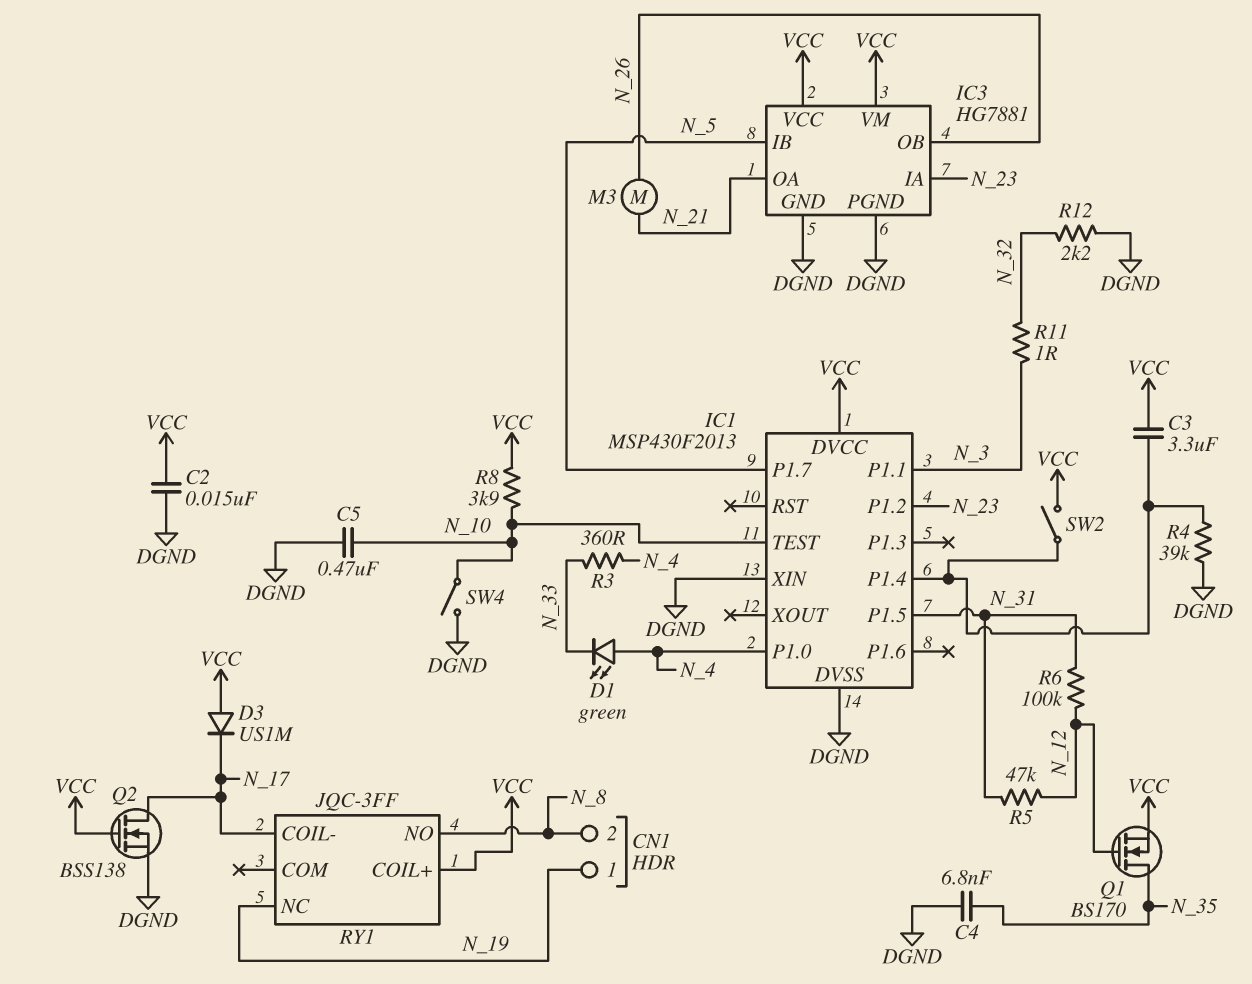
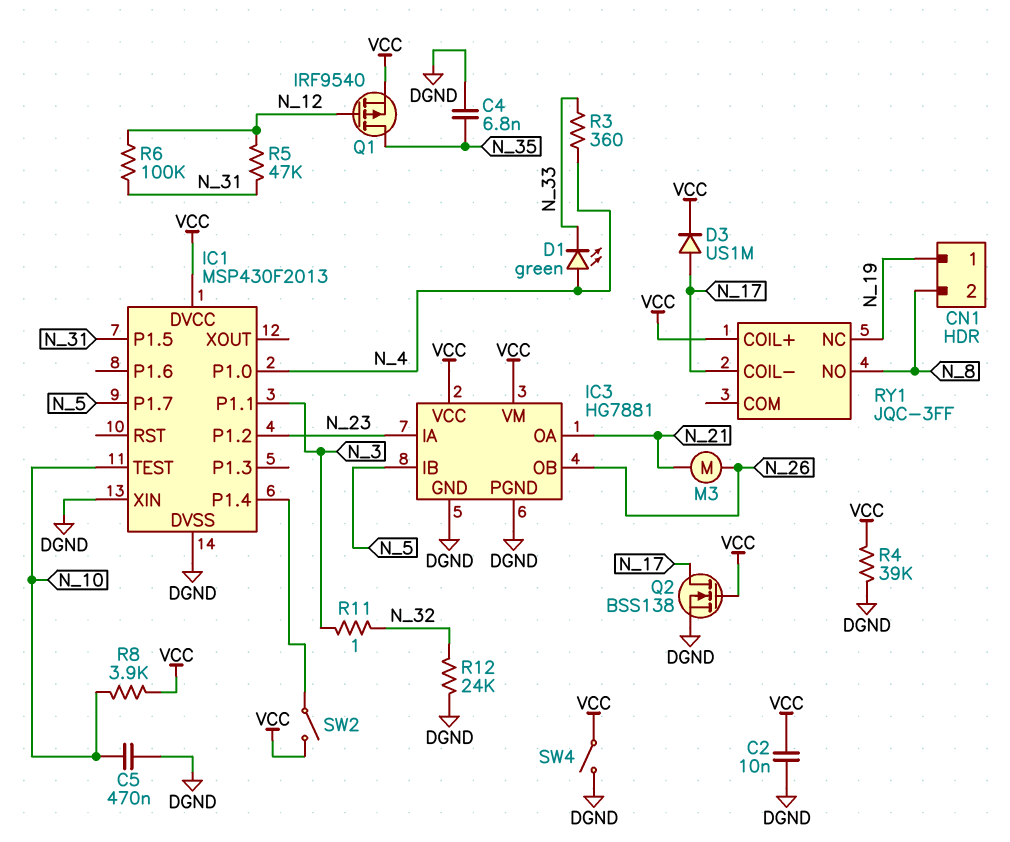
C2: 15nF (DGND, VCC) -> 10nF (DGND, VCC)
C3: 3.3uF (IC1/P1.4, VCC) -> none
D3: diode US1M (A VCC, K N_17) -> diode US1M (A N_17, K VCC)
Q1: NMOS BS170 (G N_12, D N_35, S VCC) -> PMOS IRF9540 (G N_12, D N_35, S VCC)
R4: 39k (DGND, IC1/P1.4) -> 39k (DGND, VCC)
R12: 2.2k (DGND, N_32) -> 24k (DGND, N_32)
SW4: switch (DGND, N_10) -> switch (DGND, VCC)

